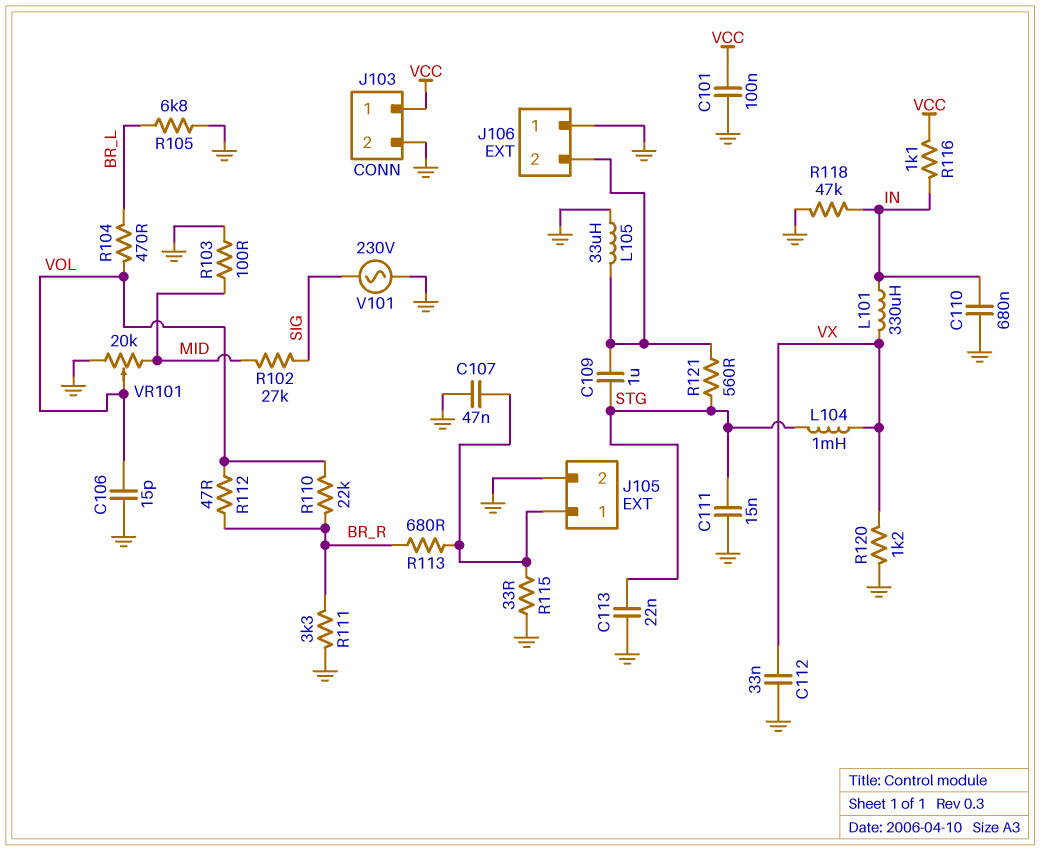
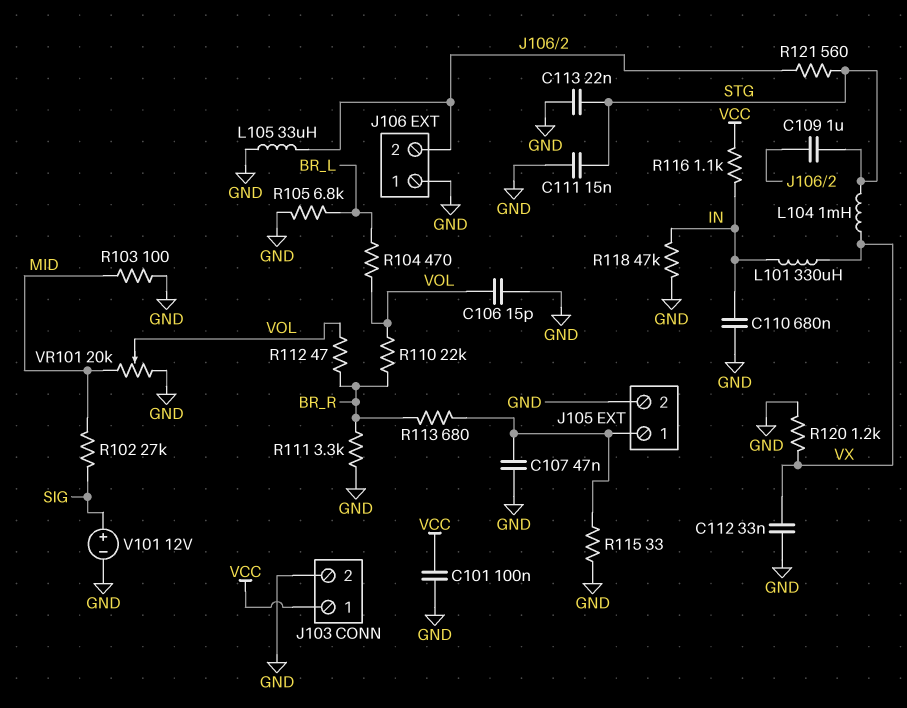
V101: AC 230V (GND, SIG) -> 12V (plus SIG, minus GND)

